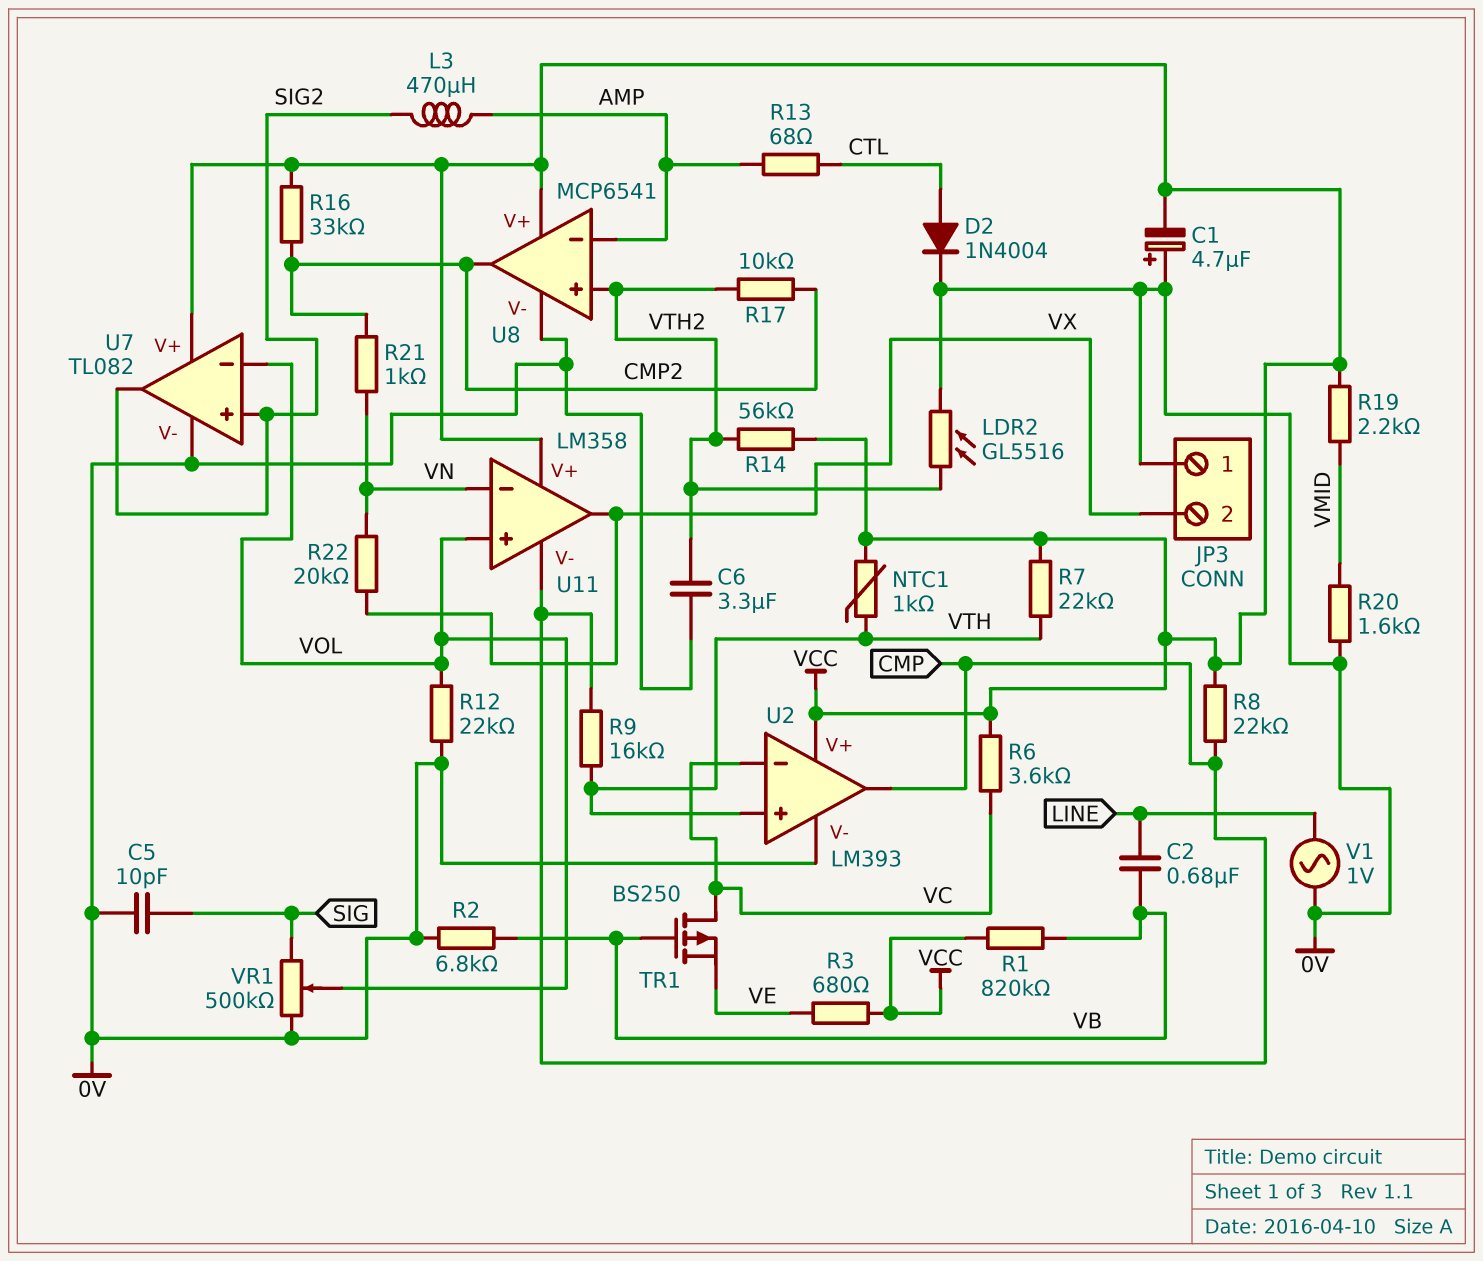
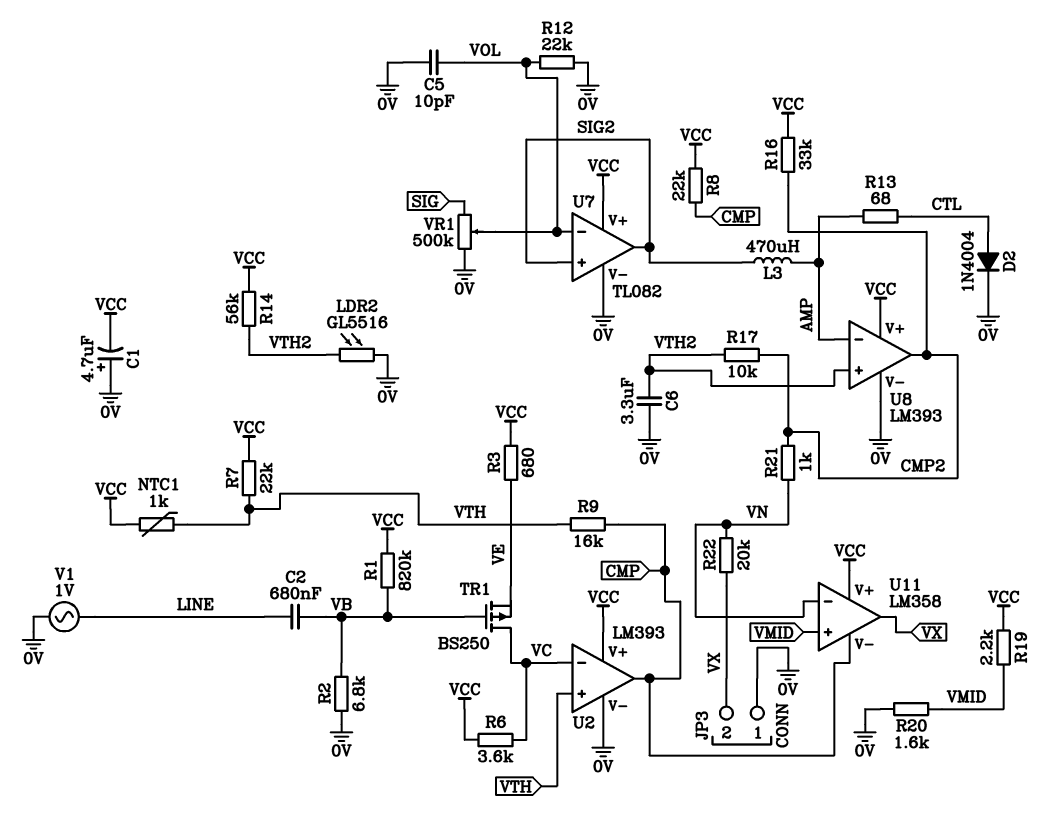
C5: 10pF (0V, SIG) -> 10pF (0V, VOL)
U8: MCP6541 -> LM393
U11 pin in+: VOL -> VMID

